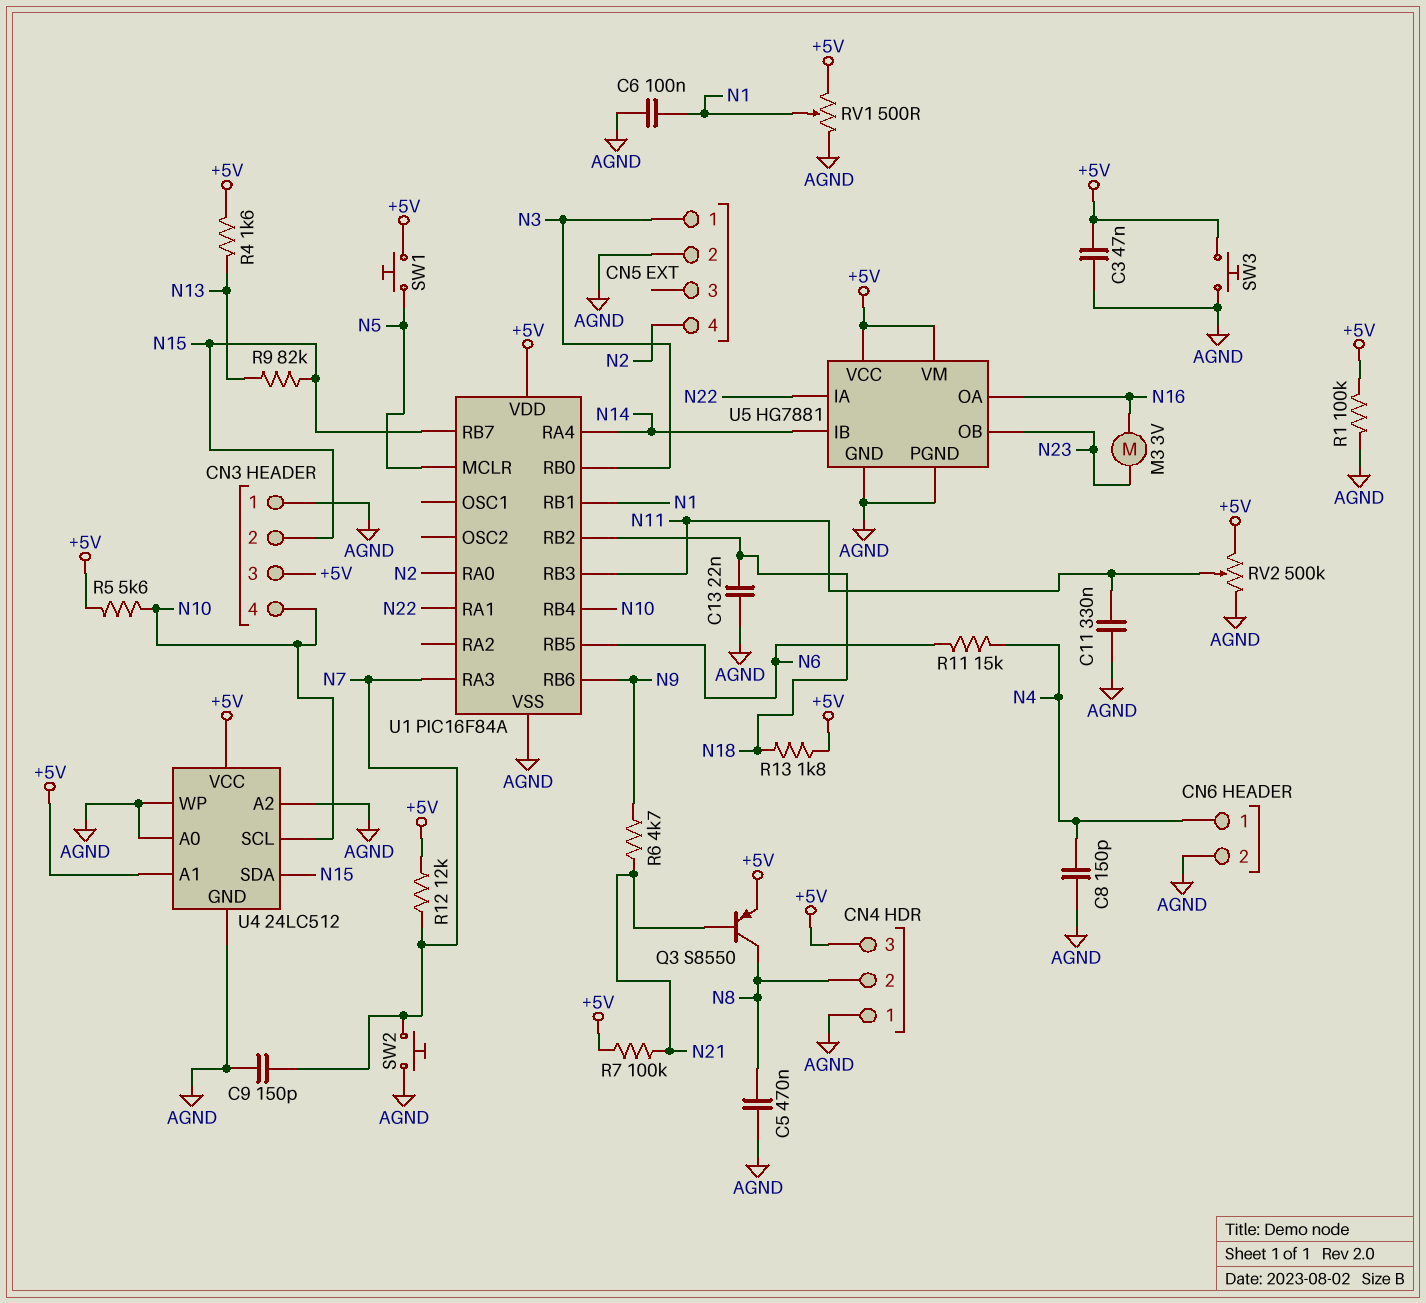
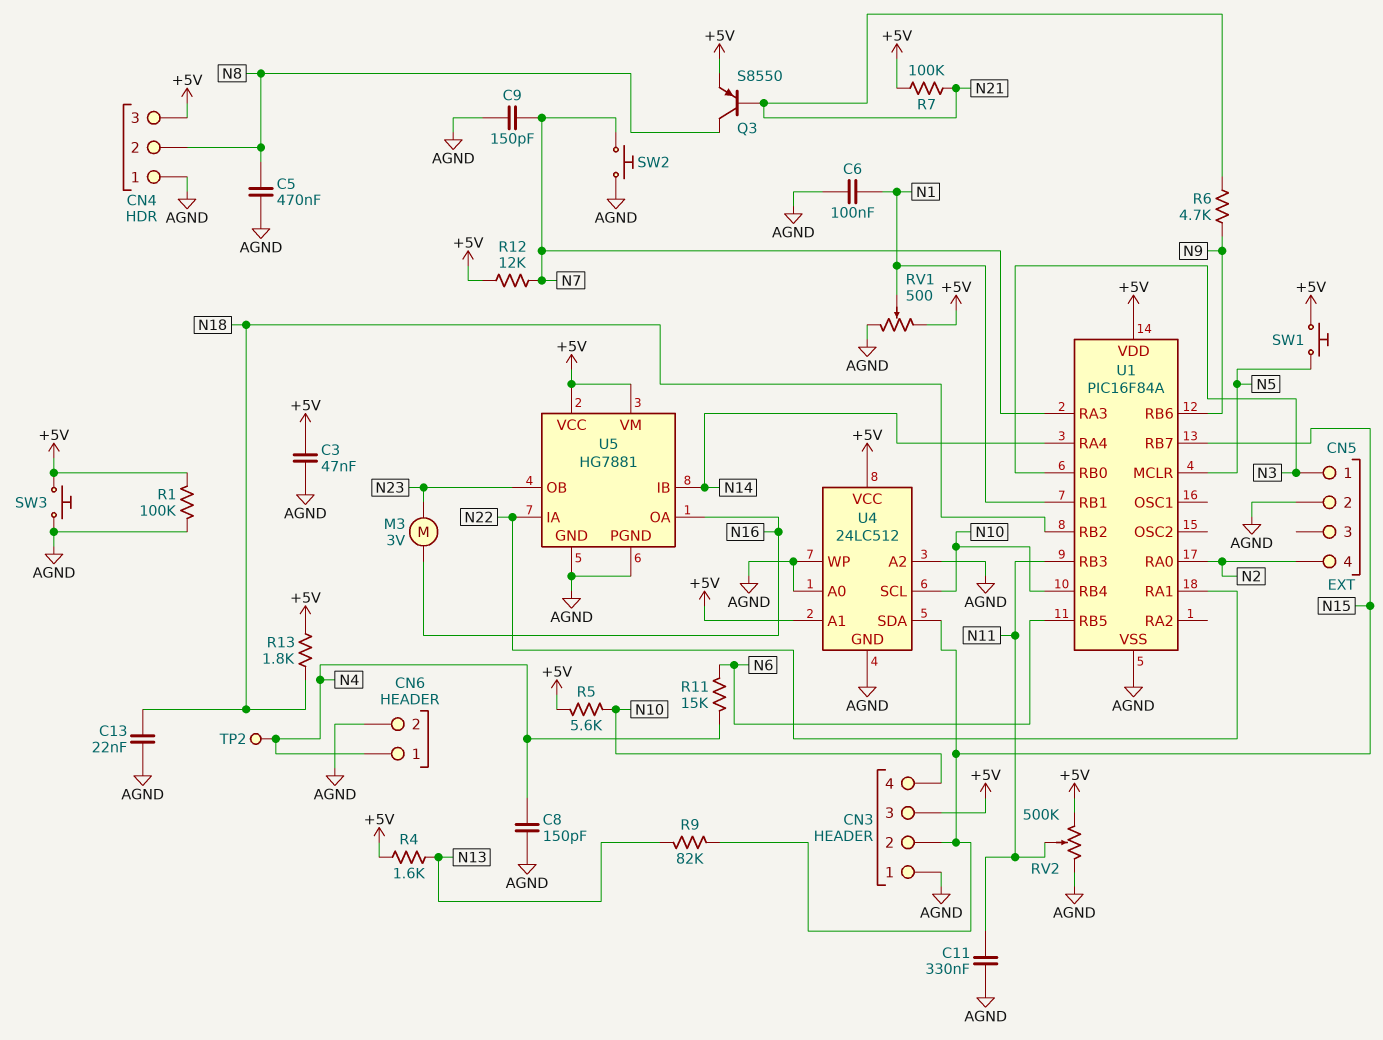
TP2: none -> test point (N4)

